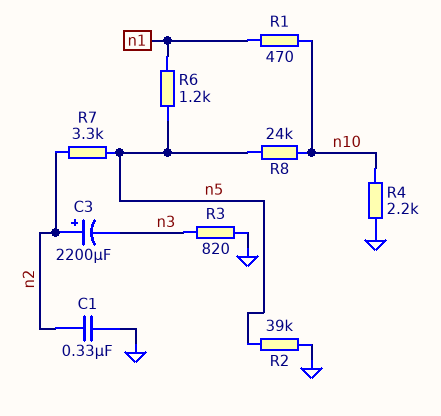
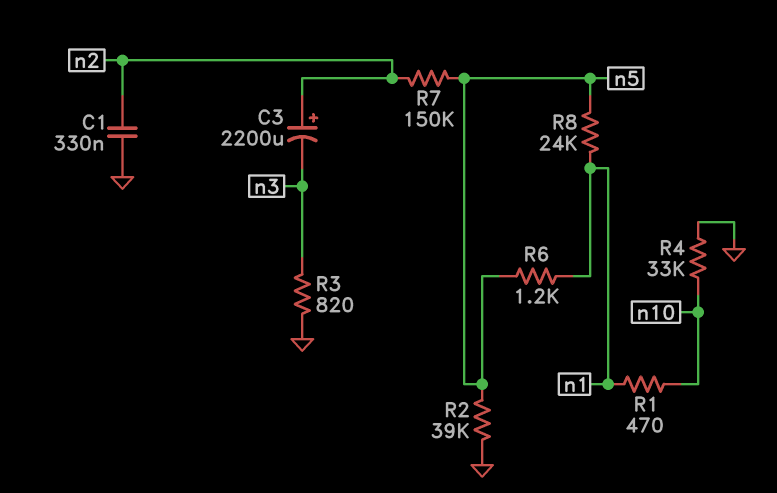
R4: 2.2k (GND, n10) -> 33k (GND, n10)
R7: 3.3k (n2, n5) -> 150k (n2, n5)
R8: 24k (n5, n10) -> 24k (n1, n5)

